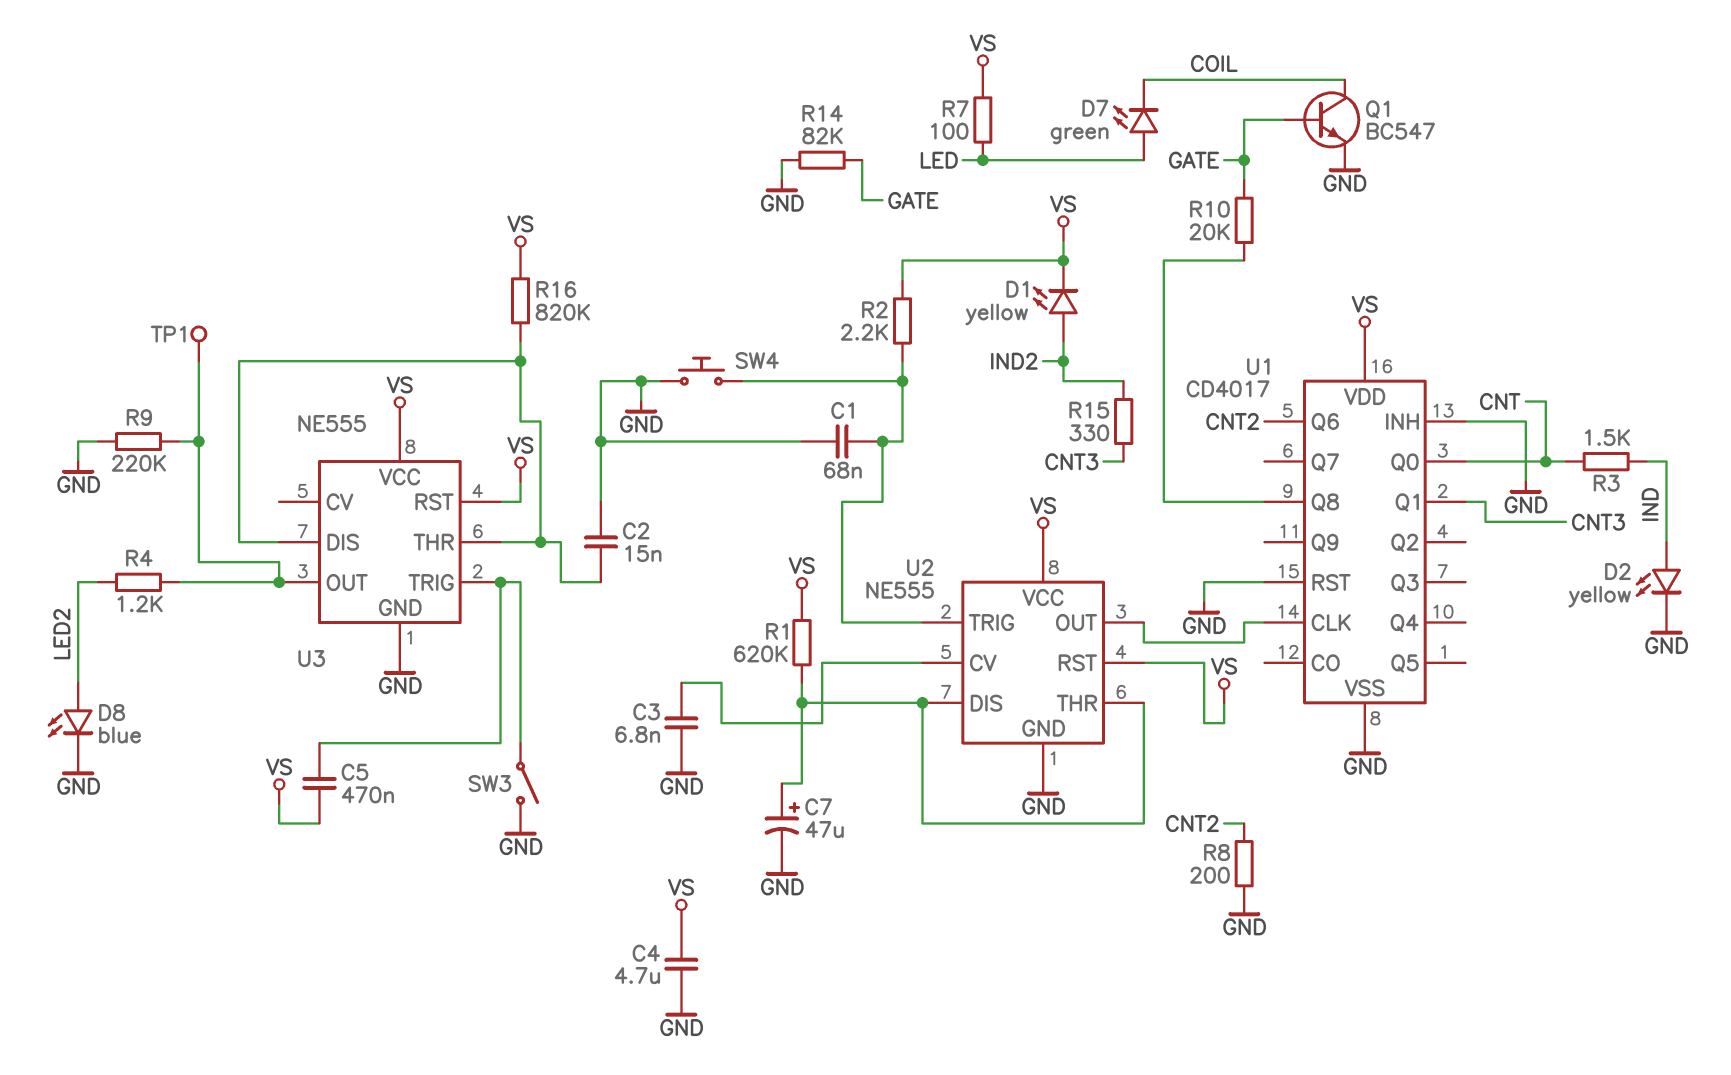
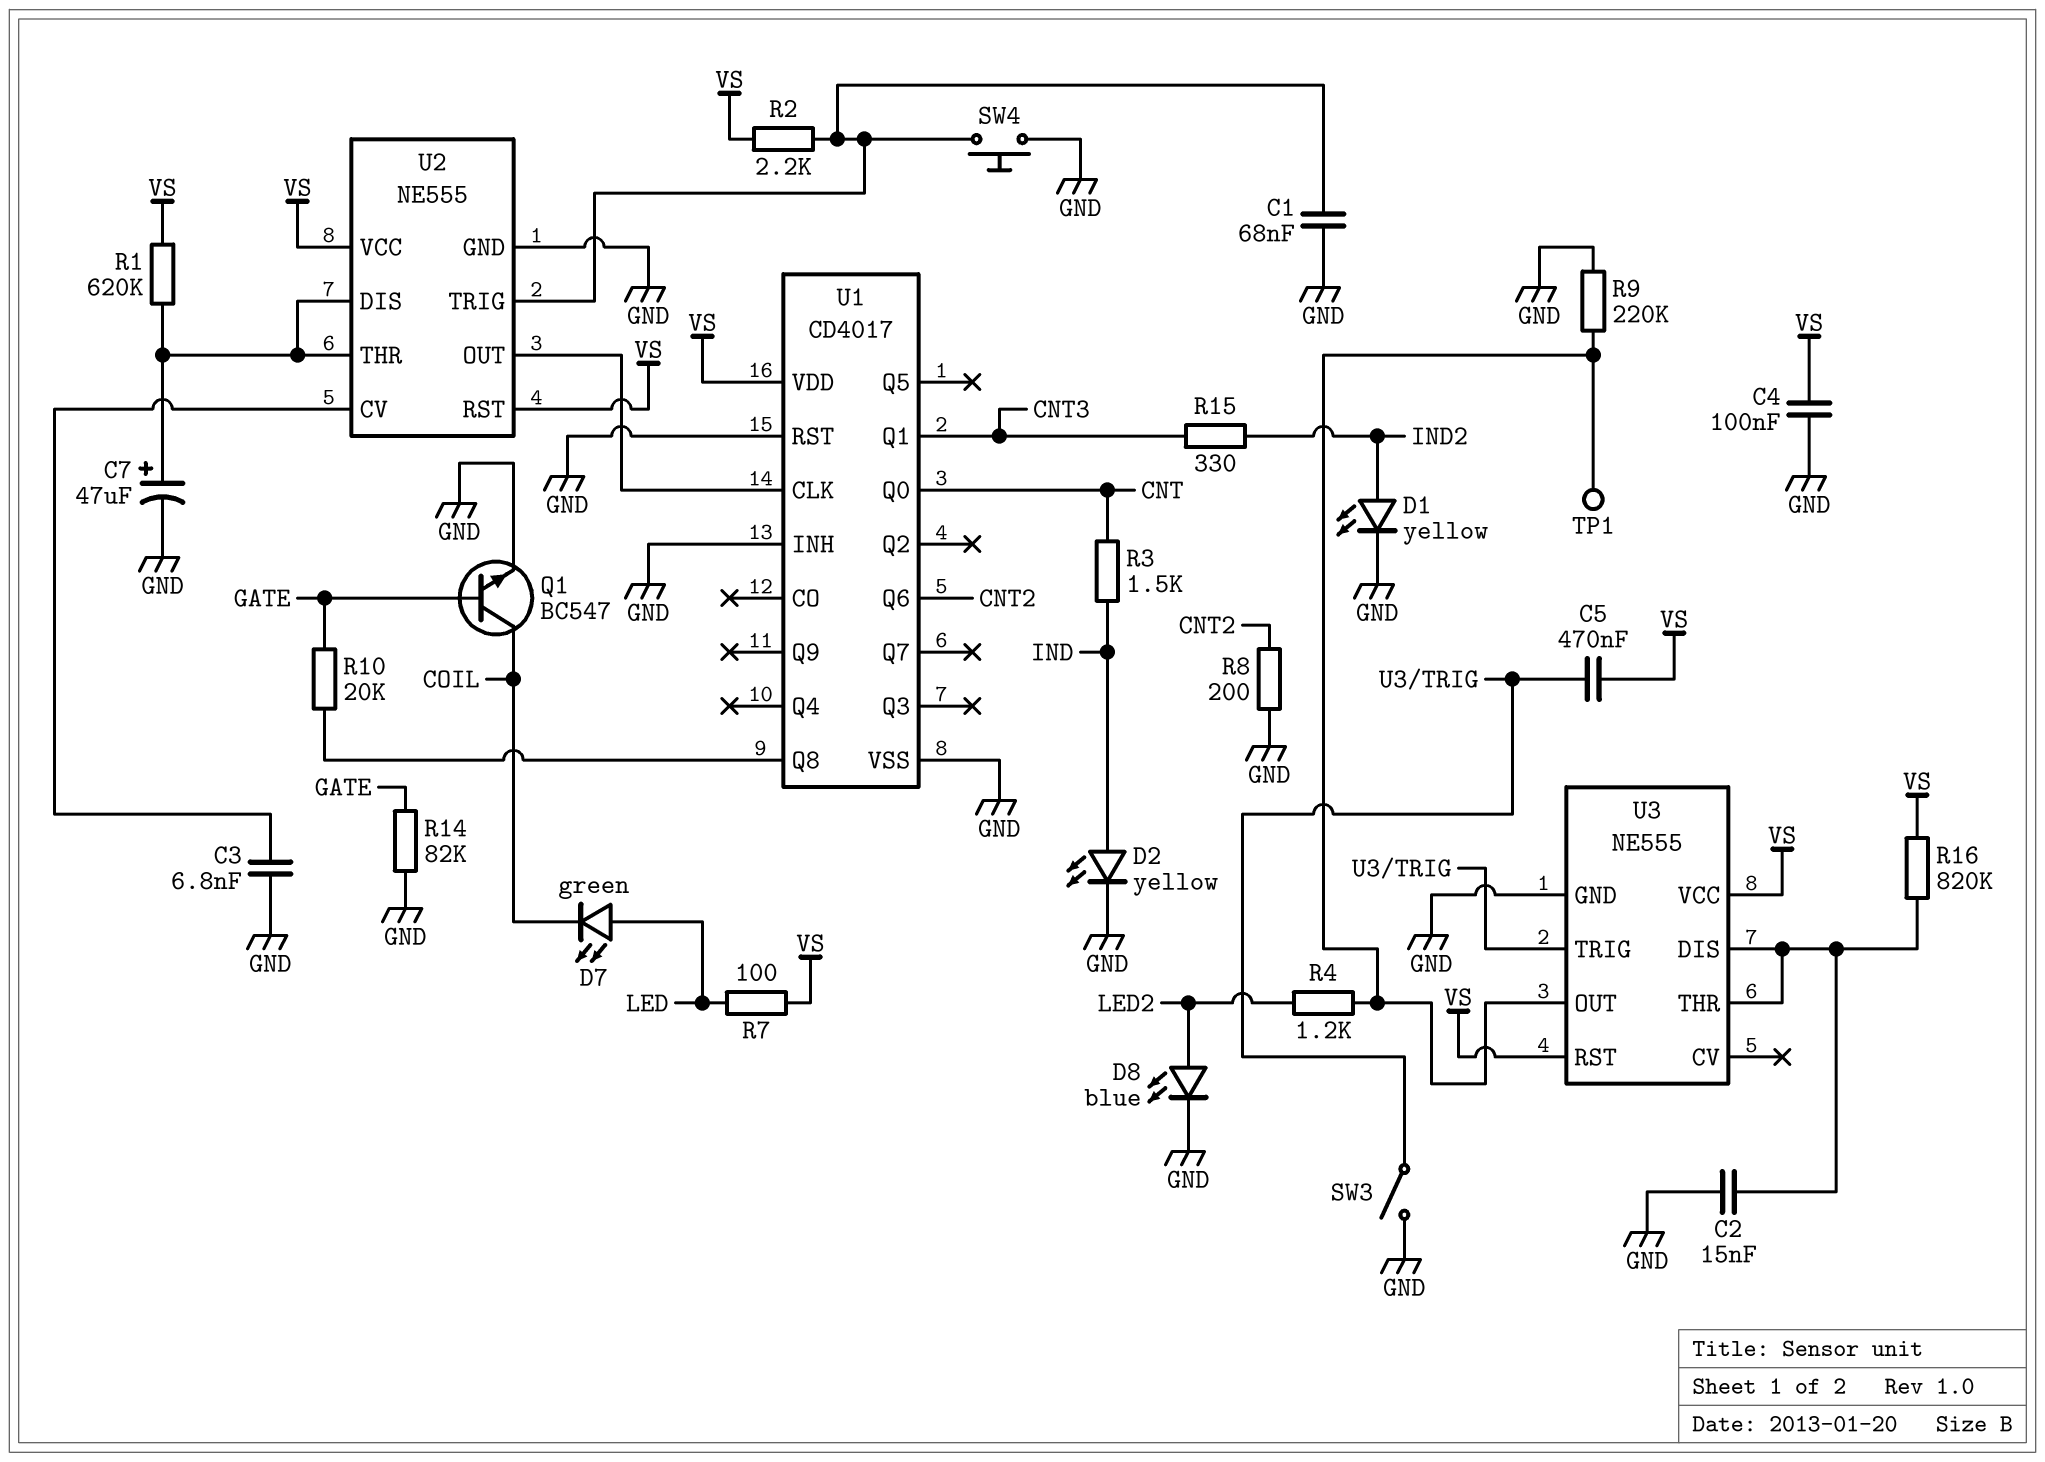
C4: 4.7uF (GND, VS) -> 100nF (GND, VS)
D1: LED yellow (A IND2, K VS) -> LED yellow (A IND2, K GND)

